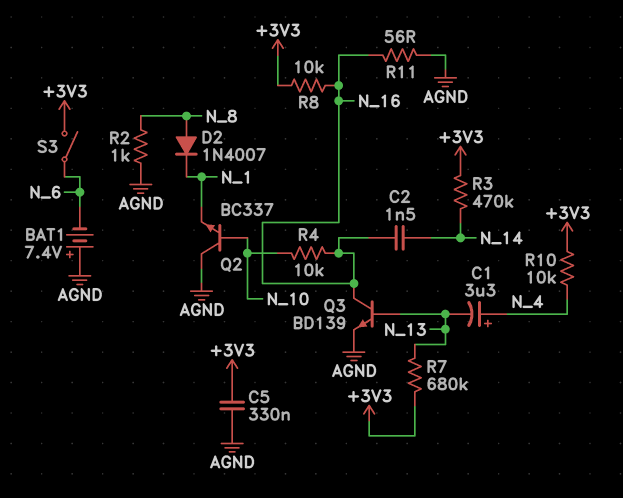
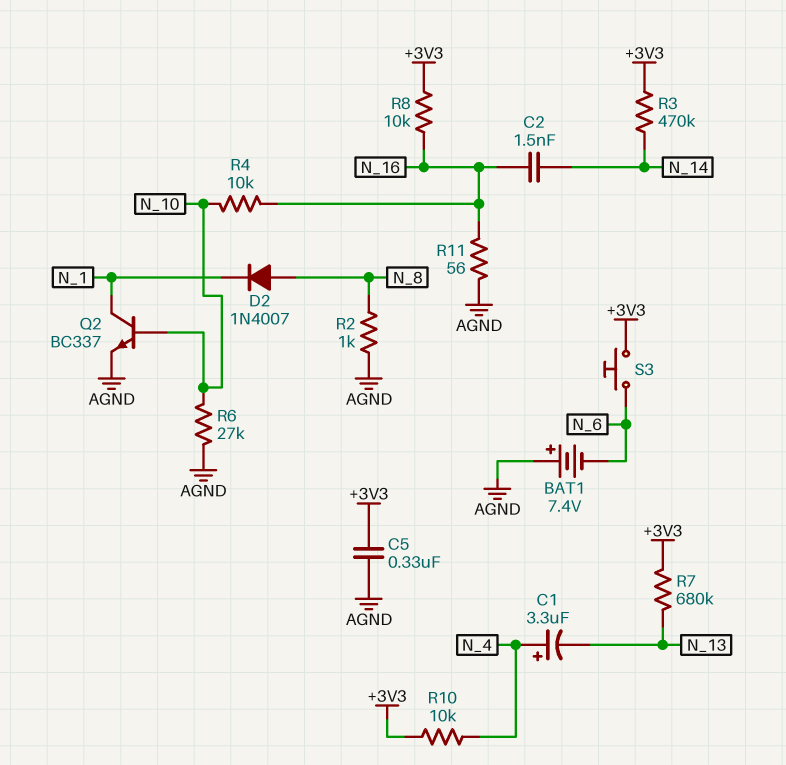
Q2: NPN BC337 (B N_10, C AGND, E N_1) -> NPN BC337 (B N_10, C N_1, E AGND)
Q3: NPN BD139 (B N_13, C N_16, E AGND) -> none
R6: none -> 27k (AGND, N_10)
S3: switch (+3V3, N_6) -> button (+3V3, N_6)

